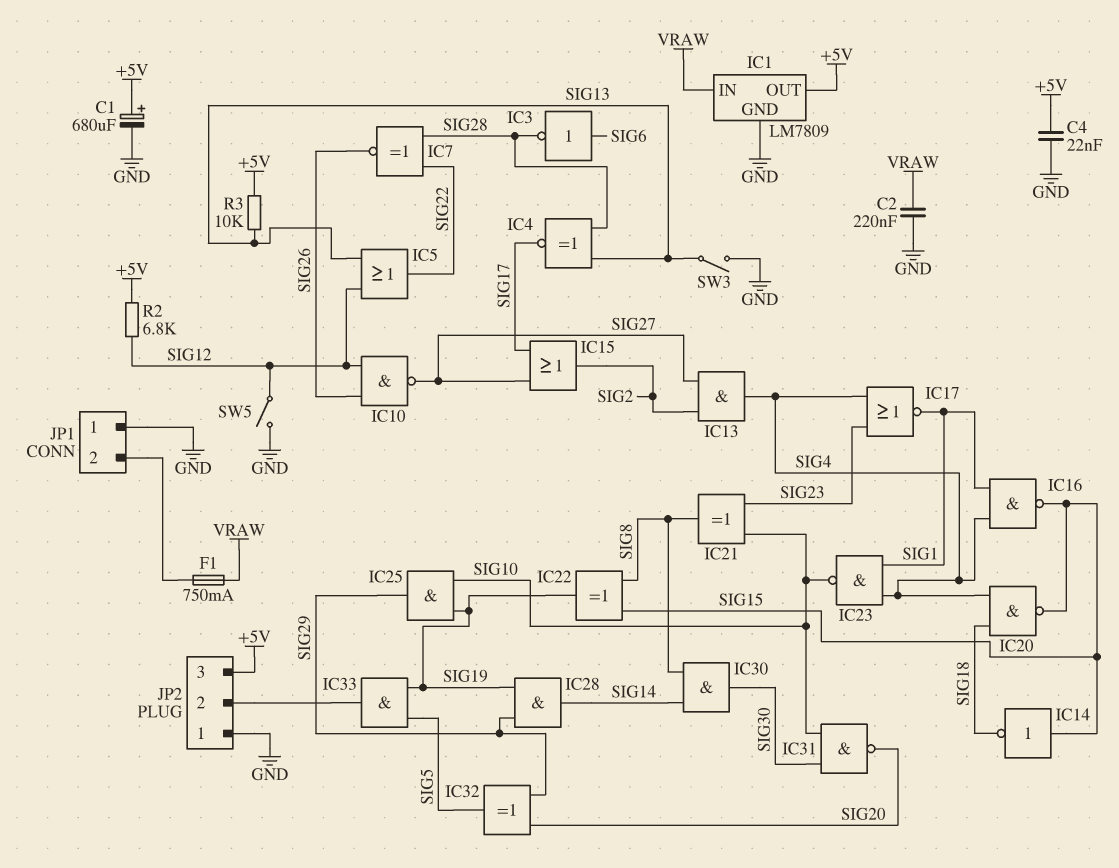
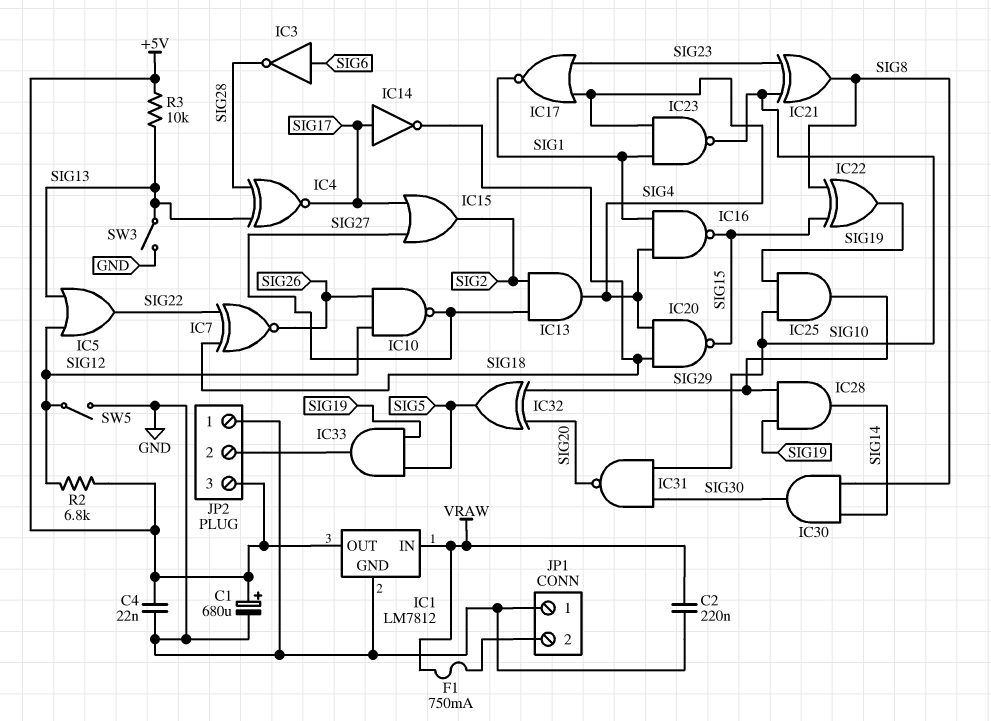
IC1: LM7809 -> LM7812
IC7: XNOR (in SIG22, in SIG28, out SIG26) -> XNOR (in SIG18, in SIG22, out SIG26)
IC14: NOT (in SIG15, out SIG18) -> NOT (in SIG17, out SIG18)

